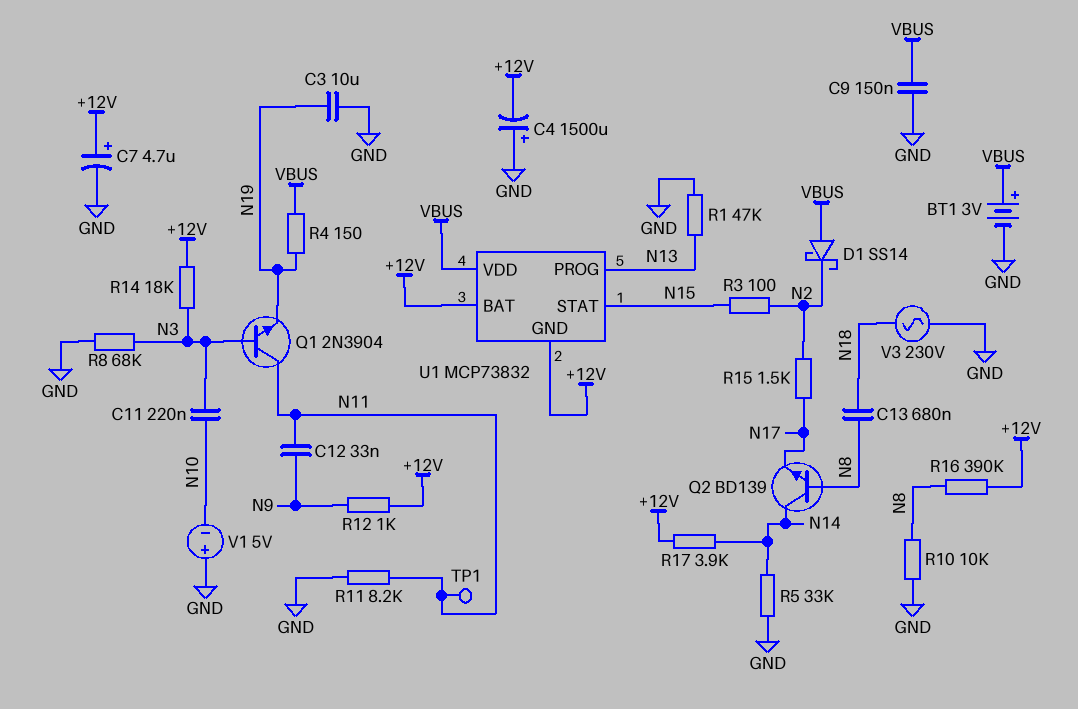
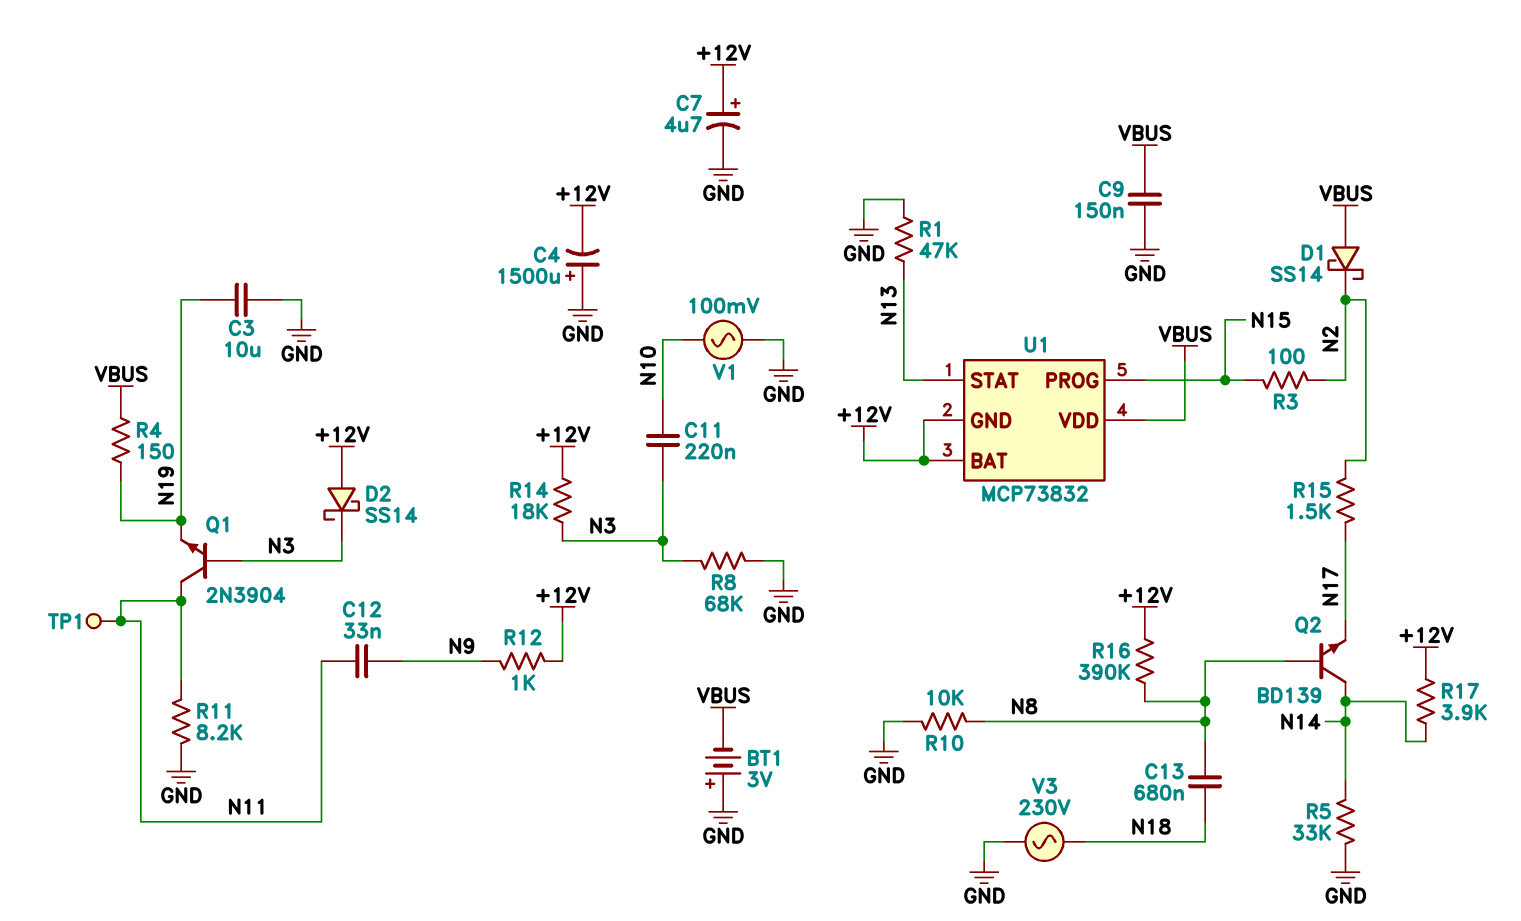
BT1: 3V (plus VBUS, minus GND) -> 3V (plus GND, minus VBUS)
D2: none -> schottky SS14 (A +12V, K N3)
U1 pin PROG: N13 -> N15
U1 pin STAT: N15 -> N13
V1: 5V (plus GND, minus N10) -> AC 100mV (GND, N10)

